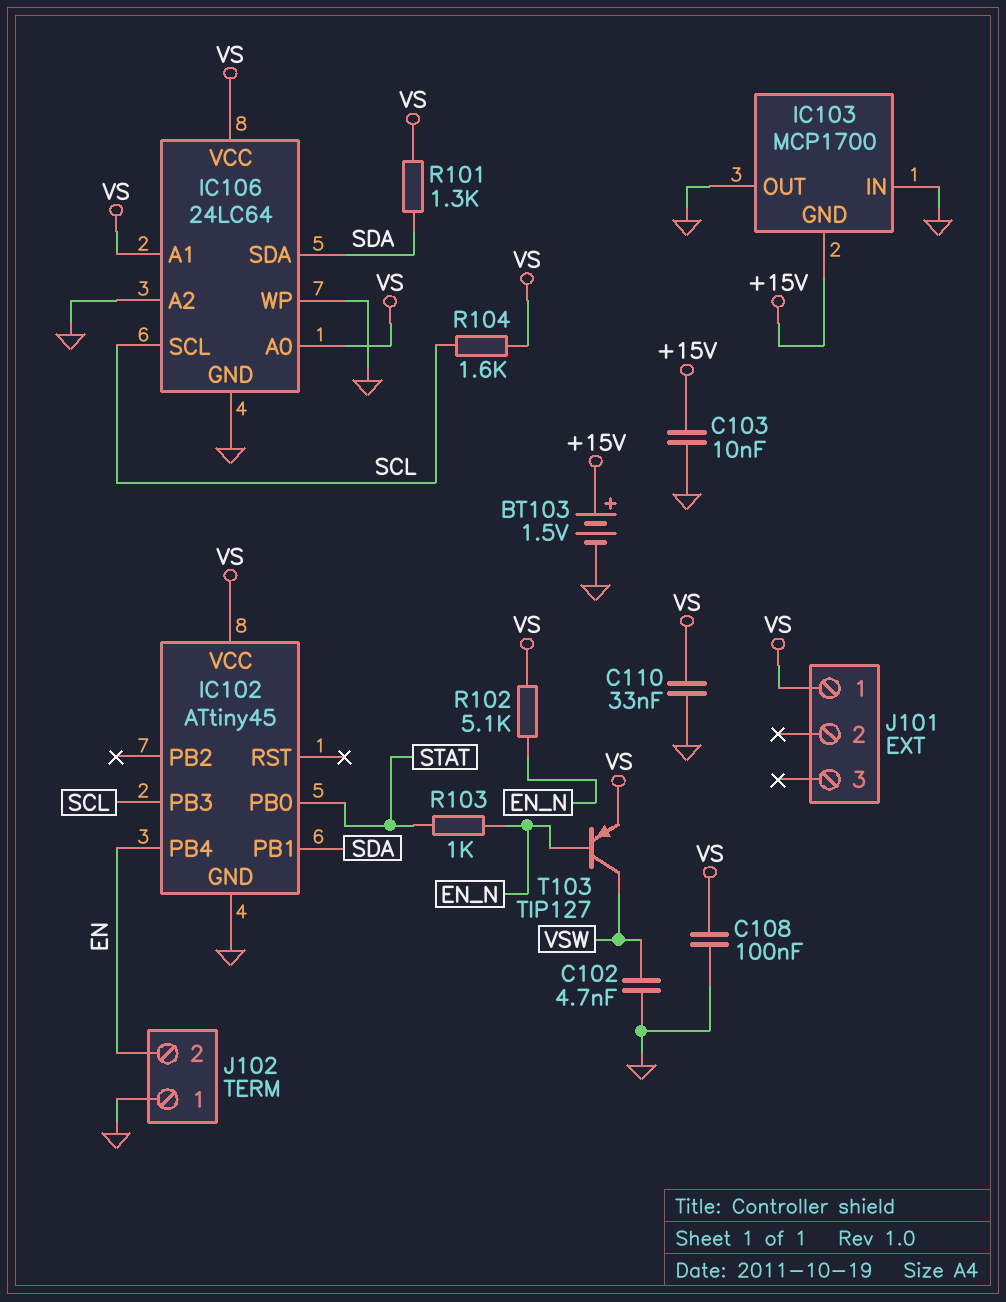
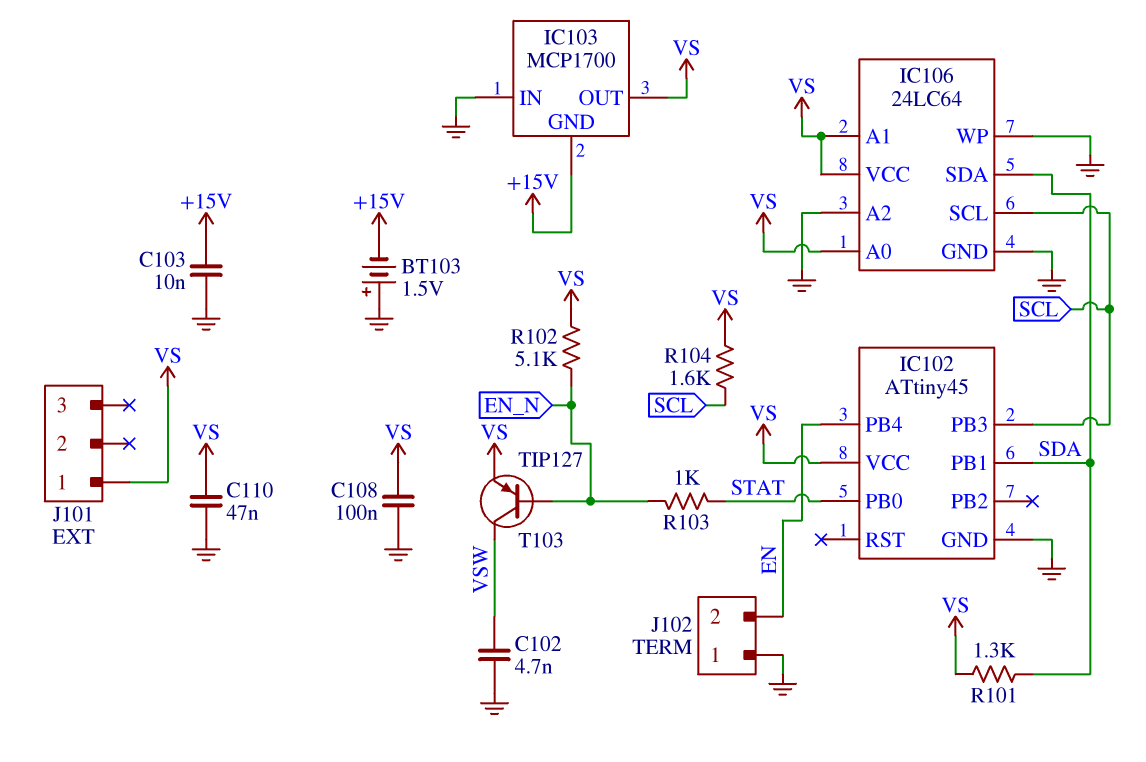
BT103: 1.5V (plus +15V, minus GND) -> 1.5V (plus GND, minus +15V)
C110: 33nF (GND, VS) -> 47nF (GND, VS)
IC103 pin OUT: GND -> VS

